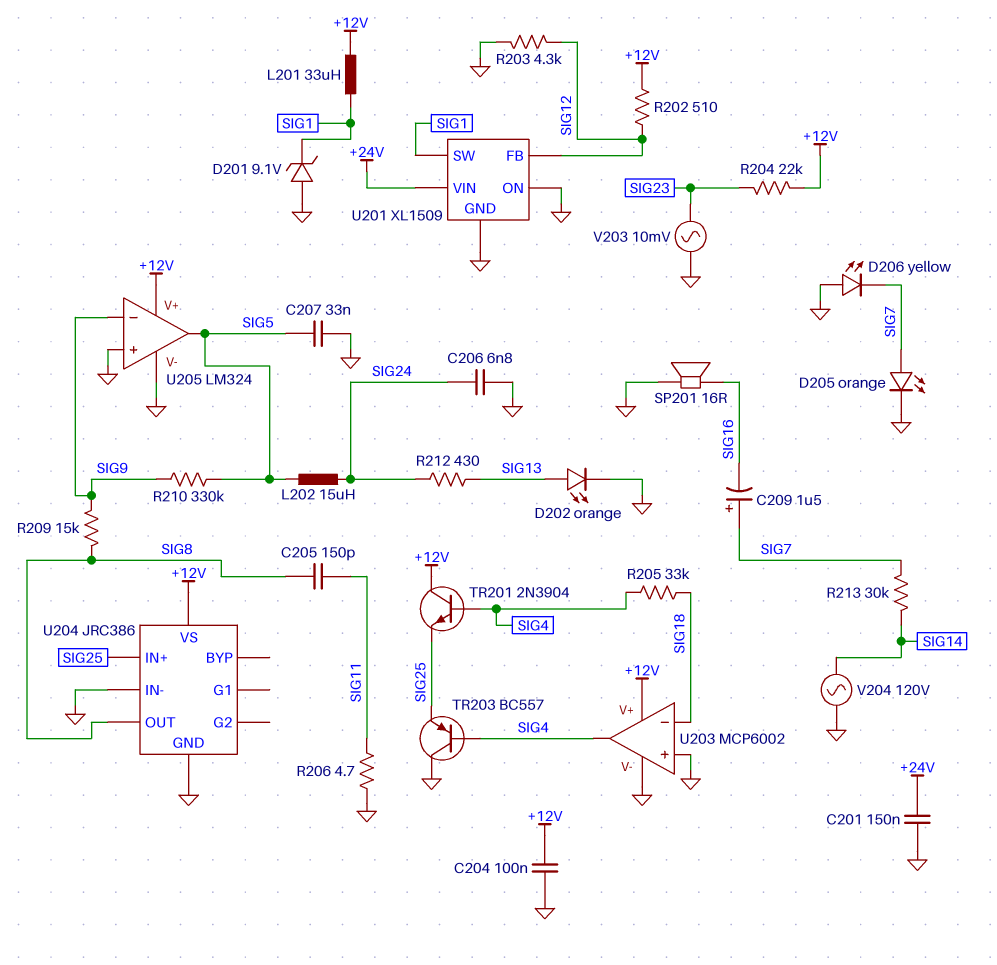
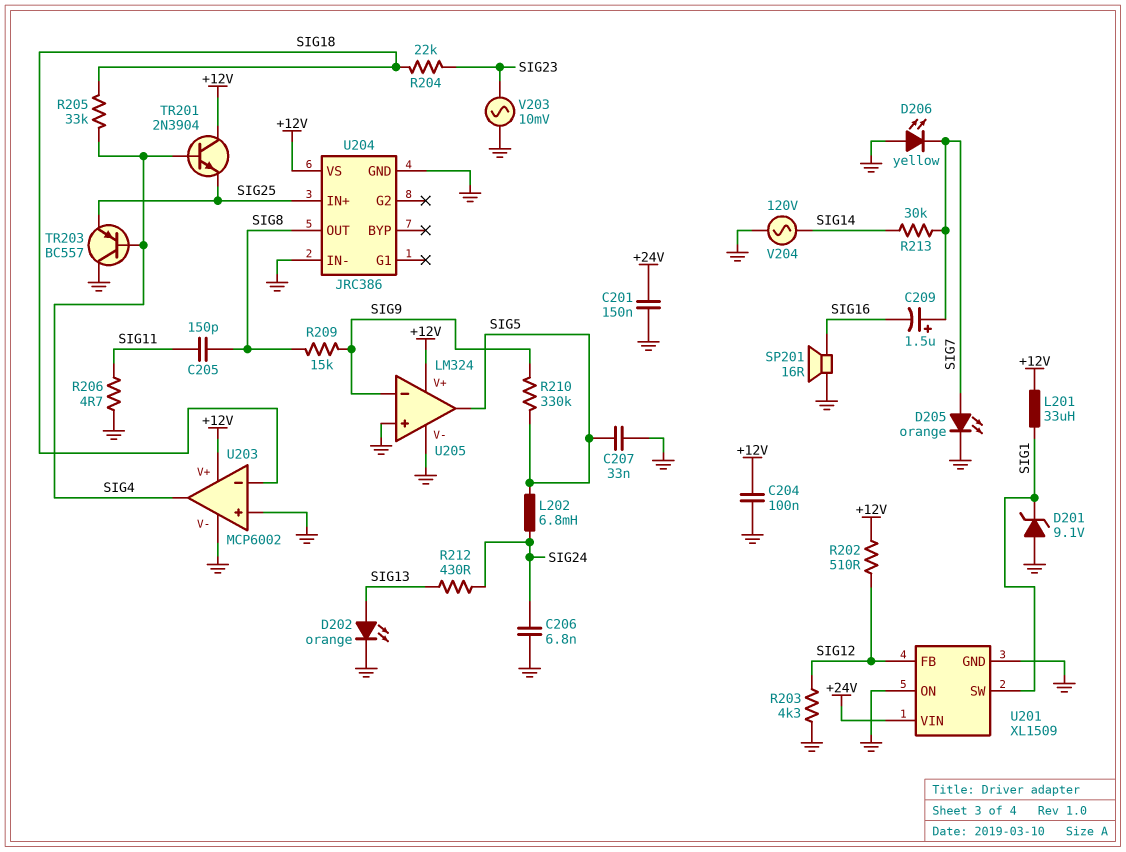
L202: 15uH (SIG5, SIG24) -> 6.8mH (SIG5, SIG24)
R204: 22k (+12V, SIG23) -> 22k (SIG18, SIG23)

